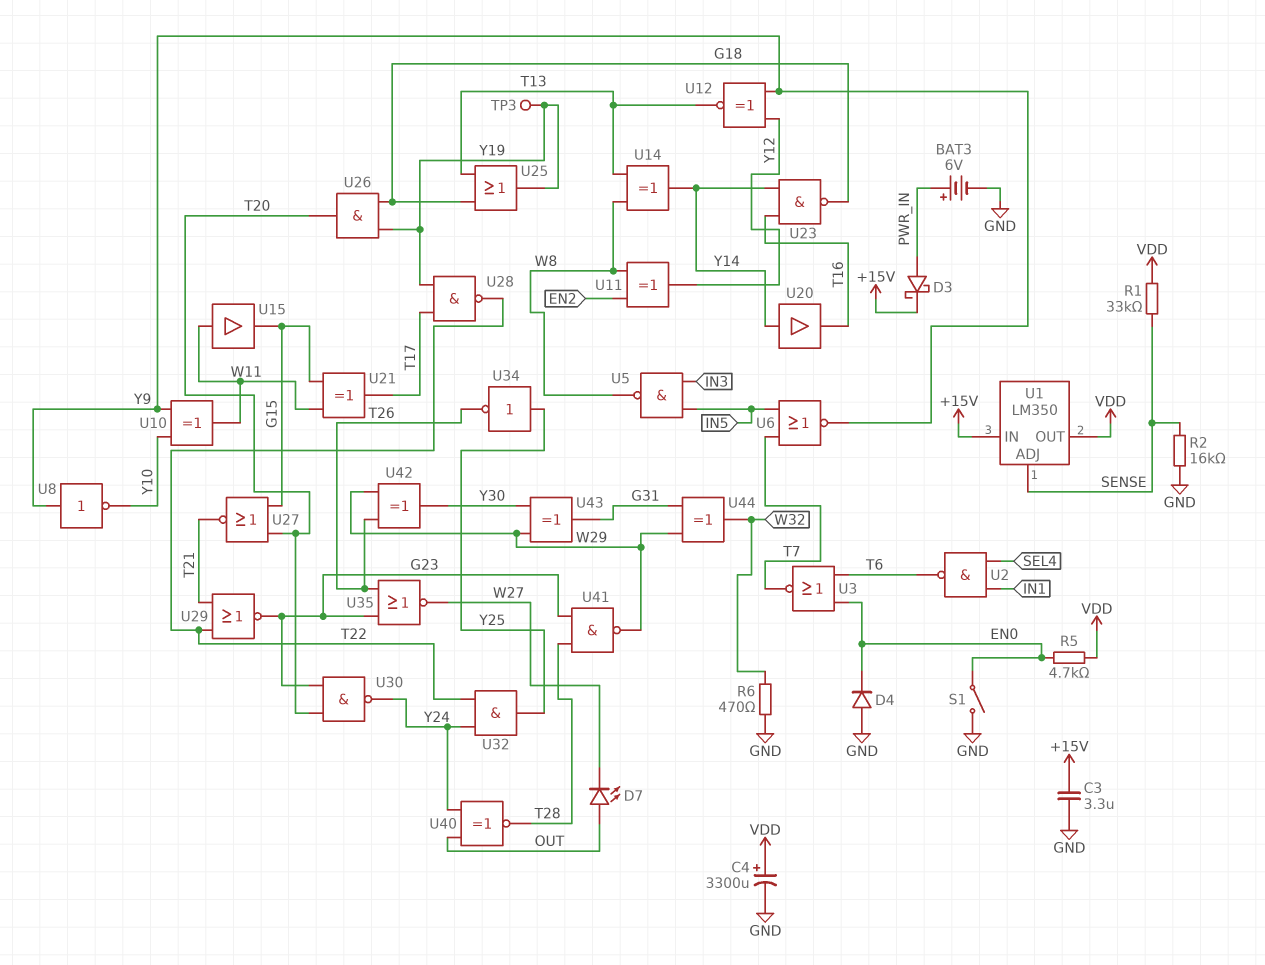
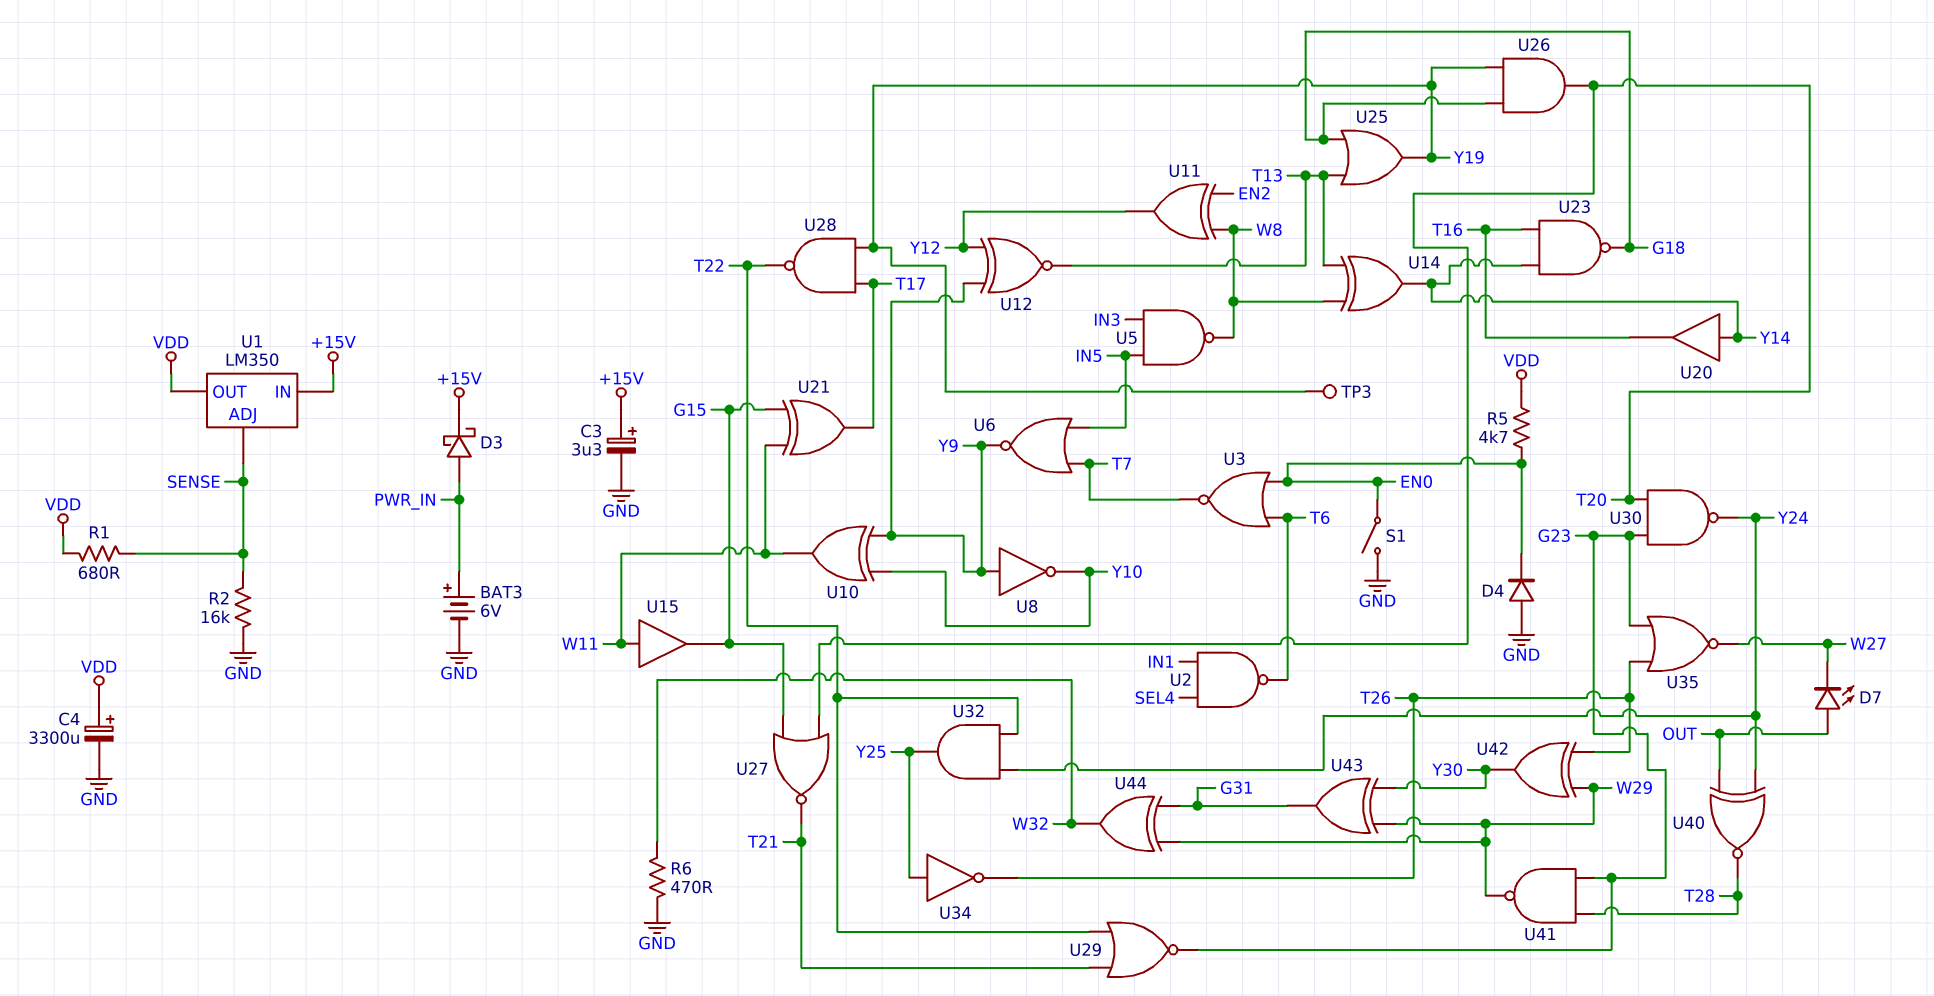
C3: 3.3uF (+15V, GND) -> 3.3uF (plus +15V, minus GND)
R1: 33k (SENSE, VDD) -> 680 (SENSE, VDD)

